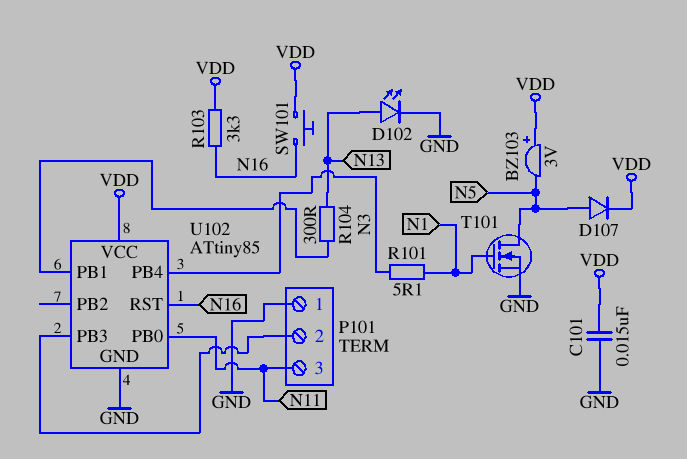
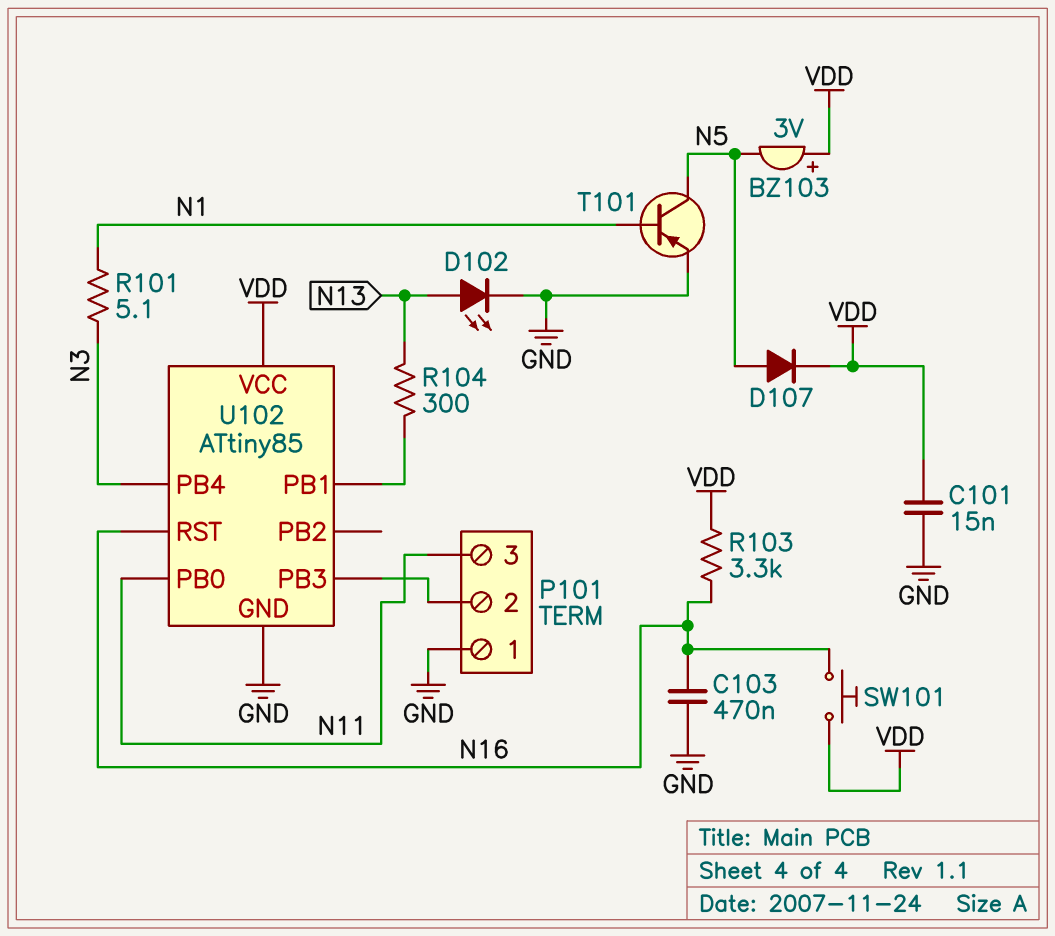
C103: none -> 470nF (GND, N16)
T101: NMOS (G N1, D N5, S GND) -> PNP (B N1, C N5, E GND)

